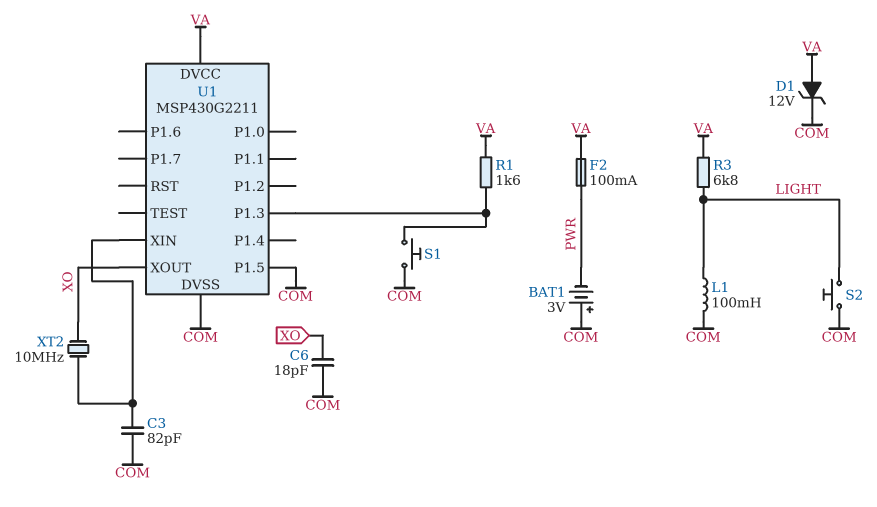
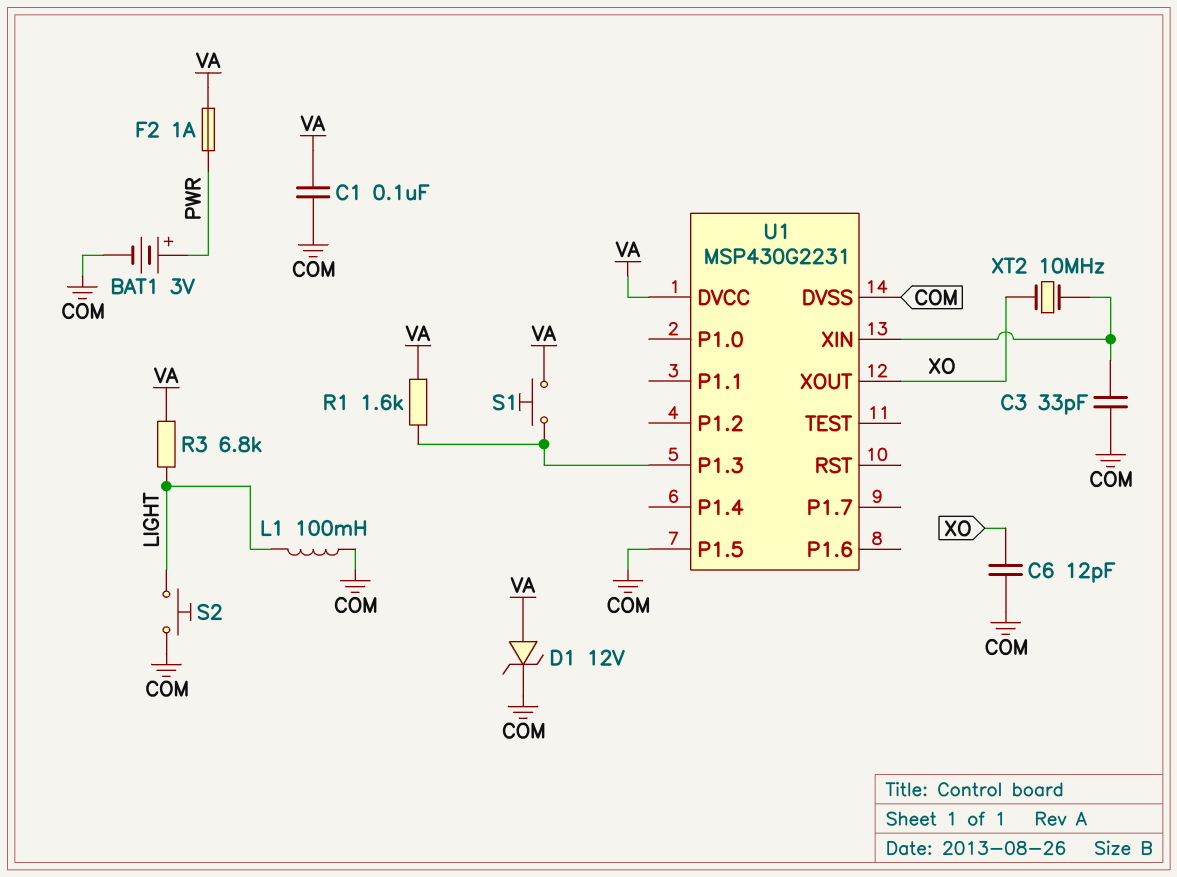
BAT1: 3V (plus COM, minus PWR) -> 3V (plus PWR, minus COM)
C1: none -> 100nF (COM, VA)
C3: 82pF (COM, U1/XIN) -> 33pF (COM, U1/XIN)
C6: 18pF (COM, XO) -> 12pF (COM, XO)
F2: 100mA (PWR, VA) -> 1A (PWR, VA)
S1: button (COM, U1/P1.3) -> button (U1/P1.3, VA)
U1: MSP430G2211 -> MSP430G2231

